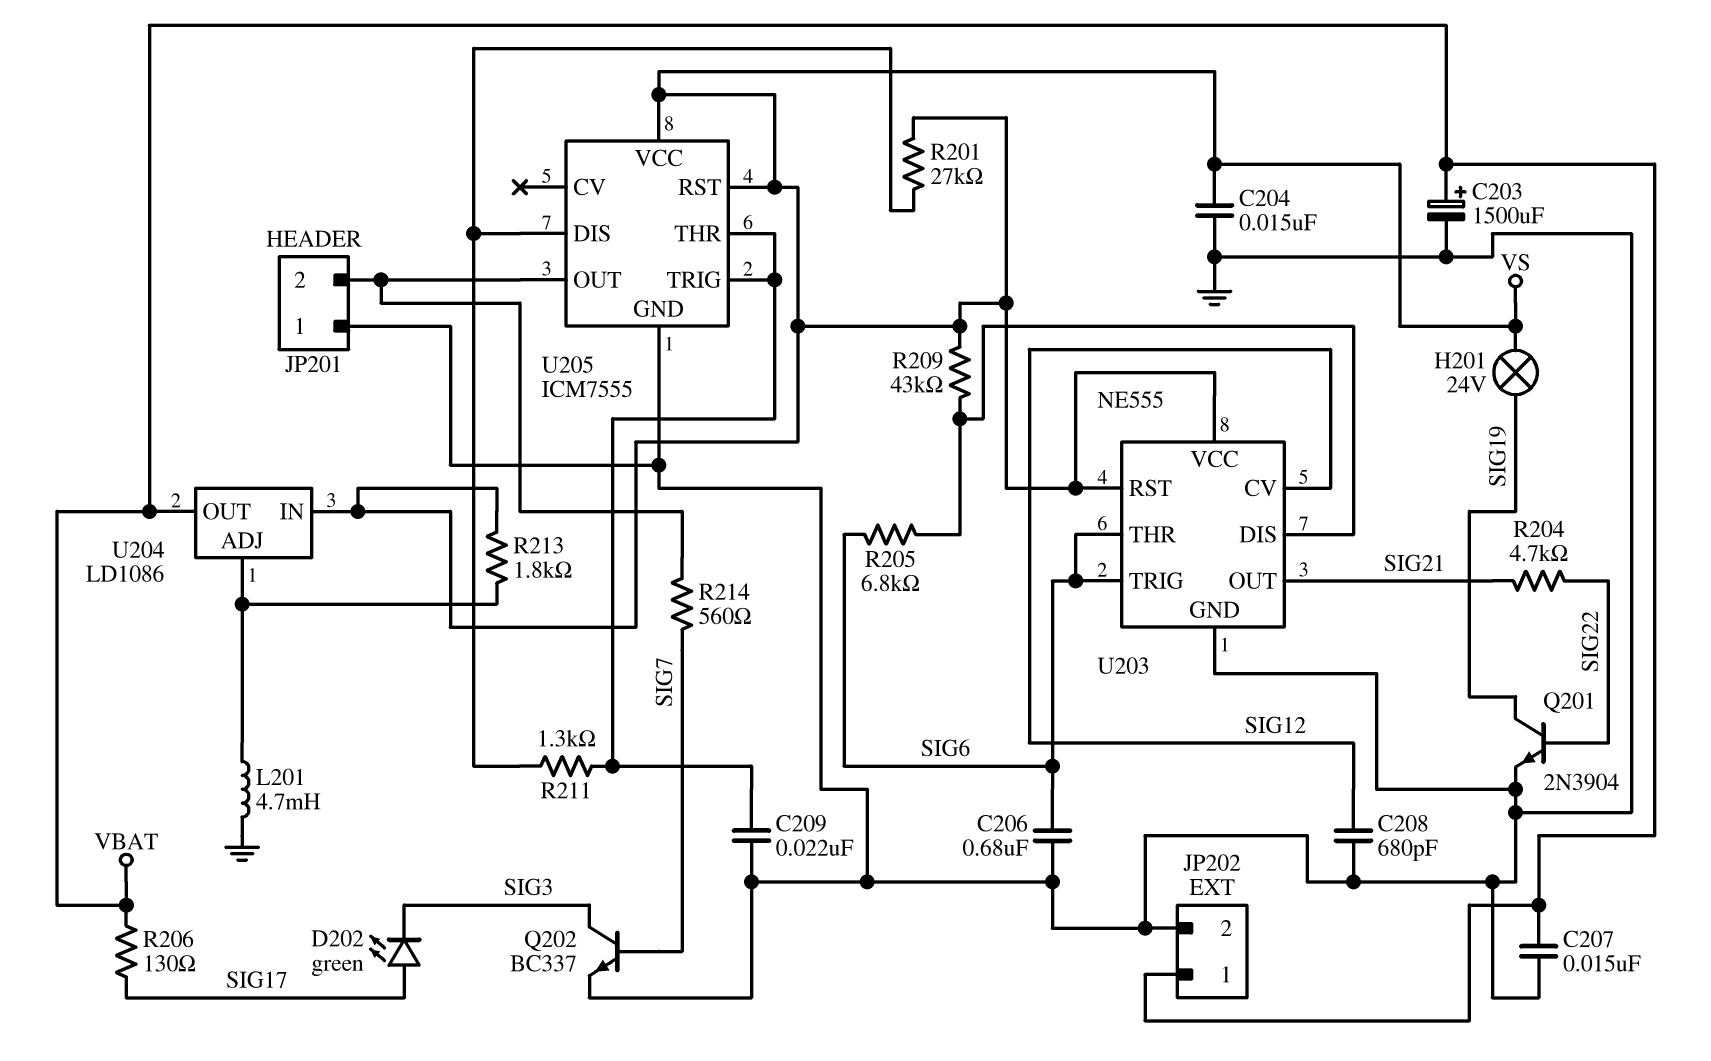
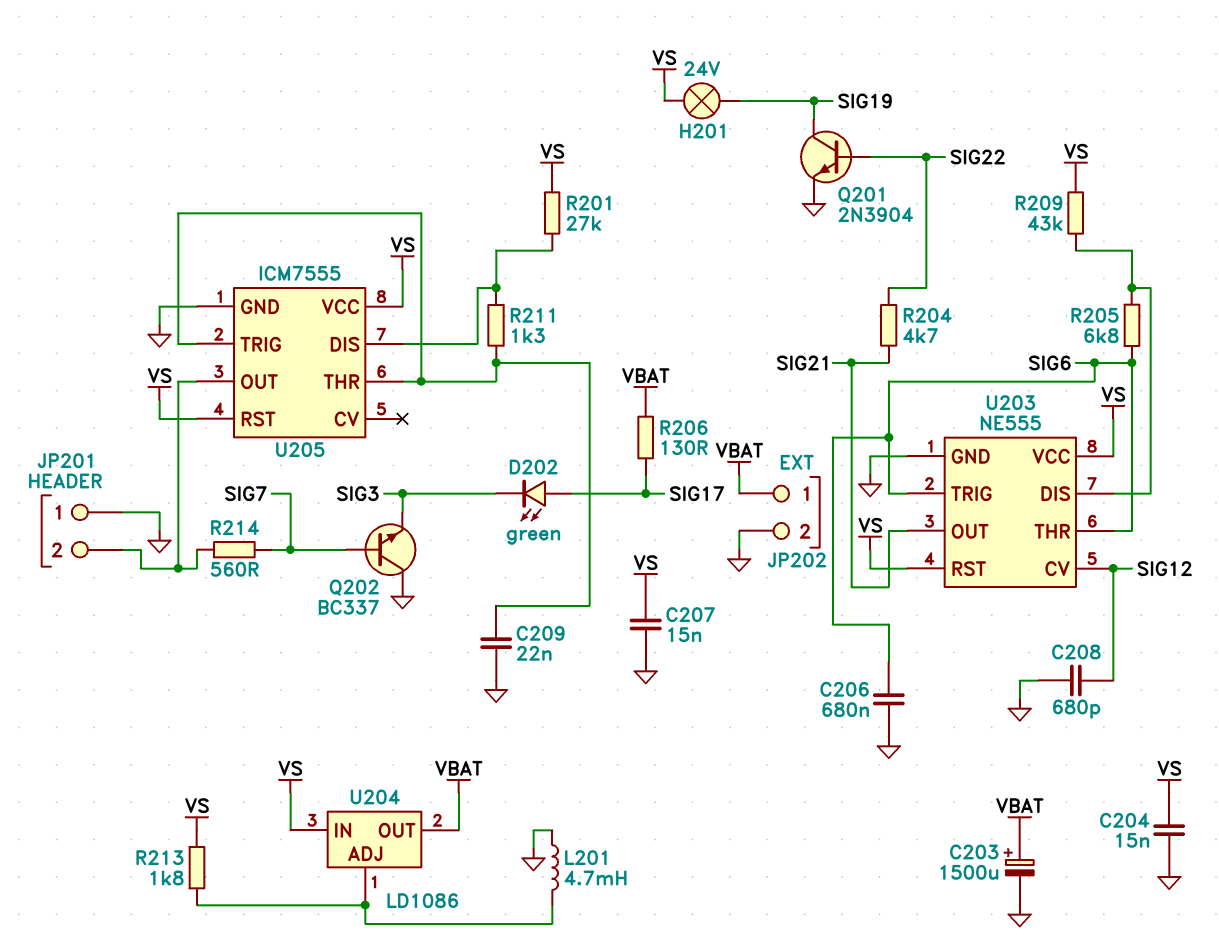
C207: 15nF (GND, VBAT) -> 15nF (GND, VS)
Q202: NPN BC337 (B SIG7, C SIG3, E GND) -> NPN BC337 (B SIG7, C GND, E SIG3)

